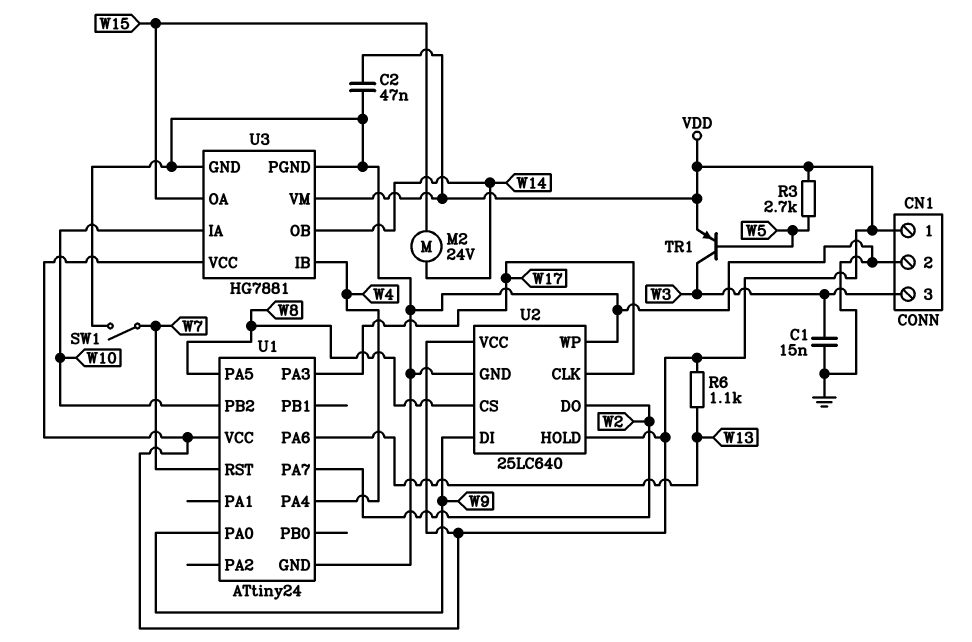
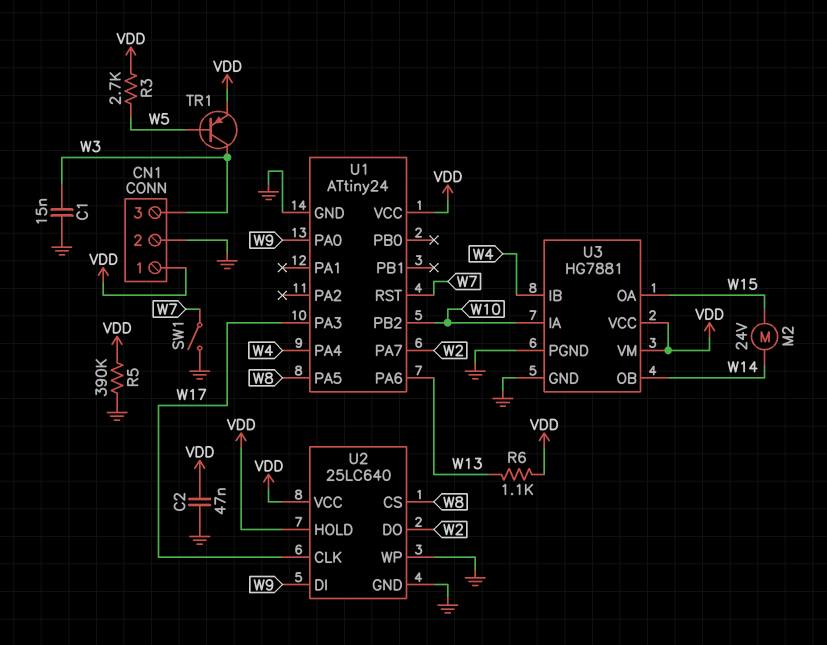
R5: none -> 390k (GND, VDD)

